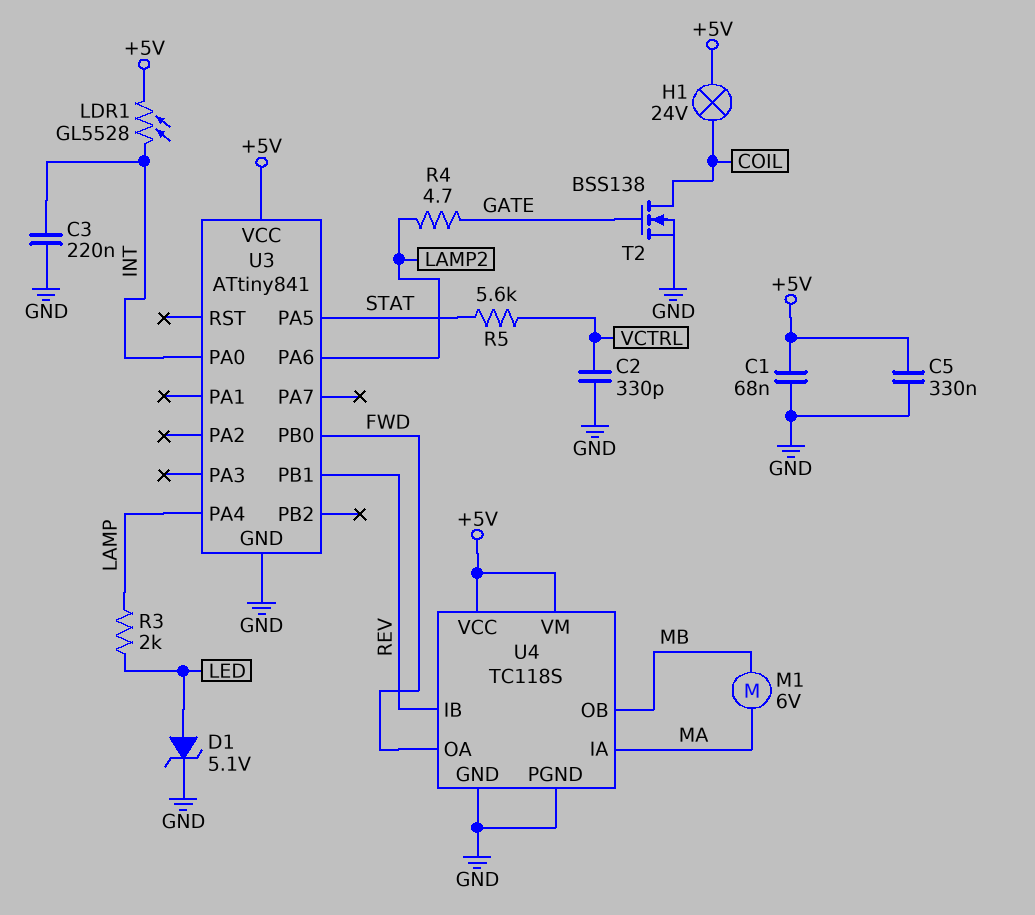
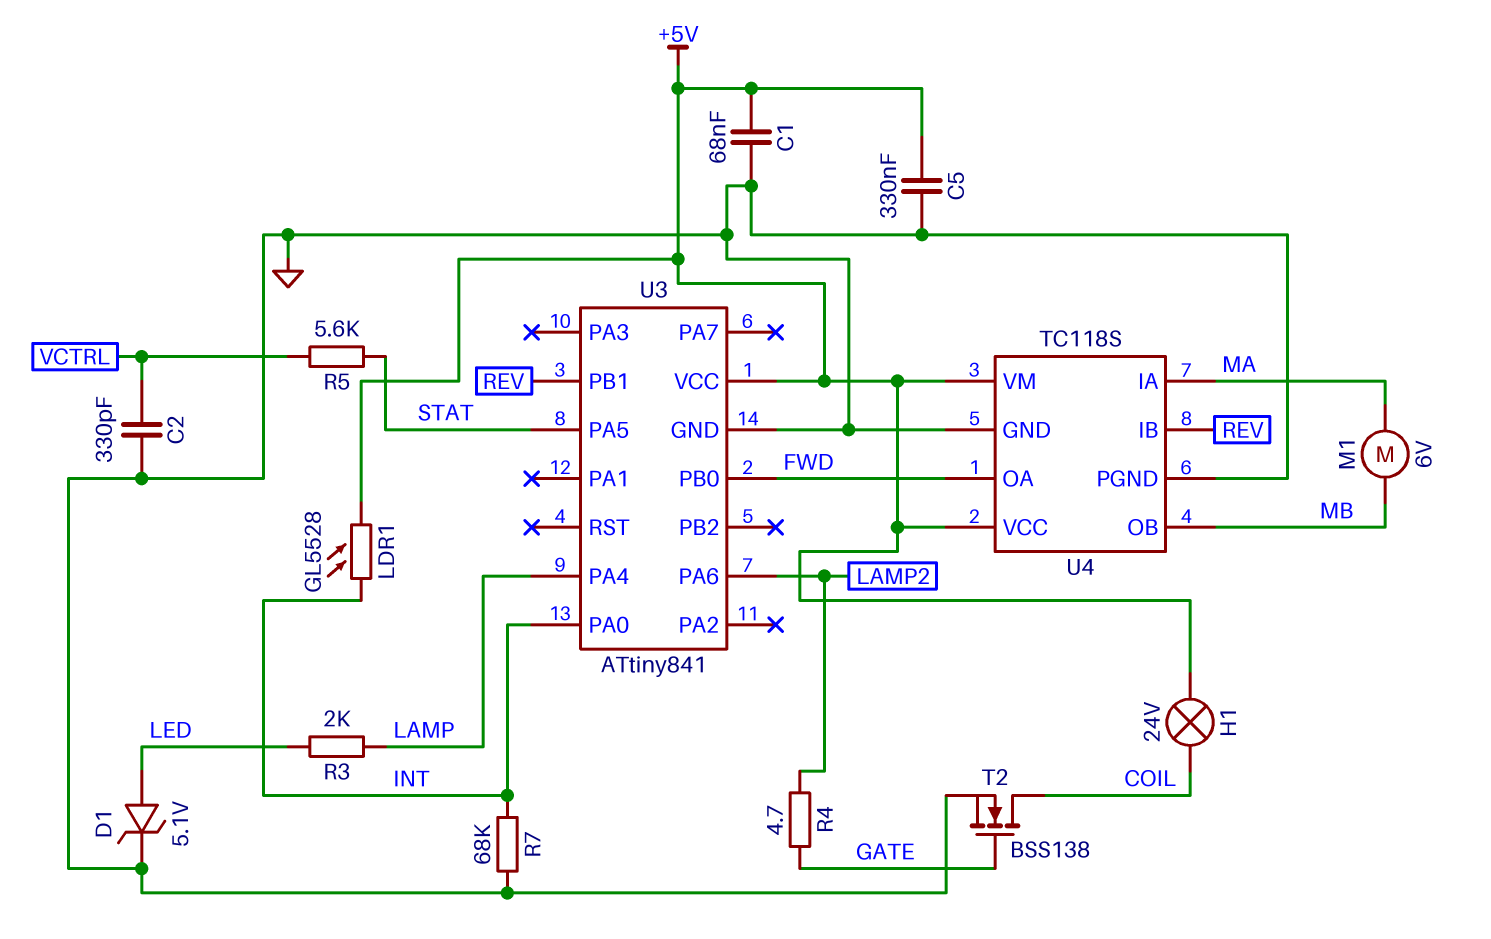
C3: 220nF (GND, INT) -> none
R7: none -> 68k (GND, INT)

